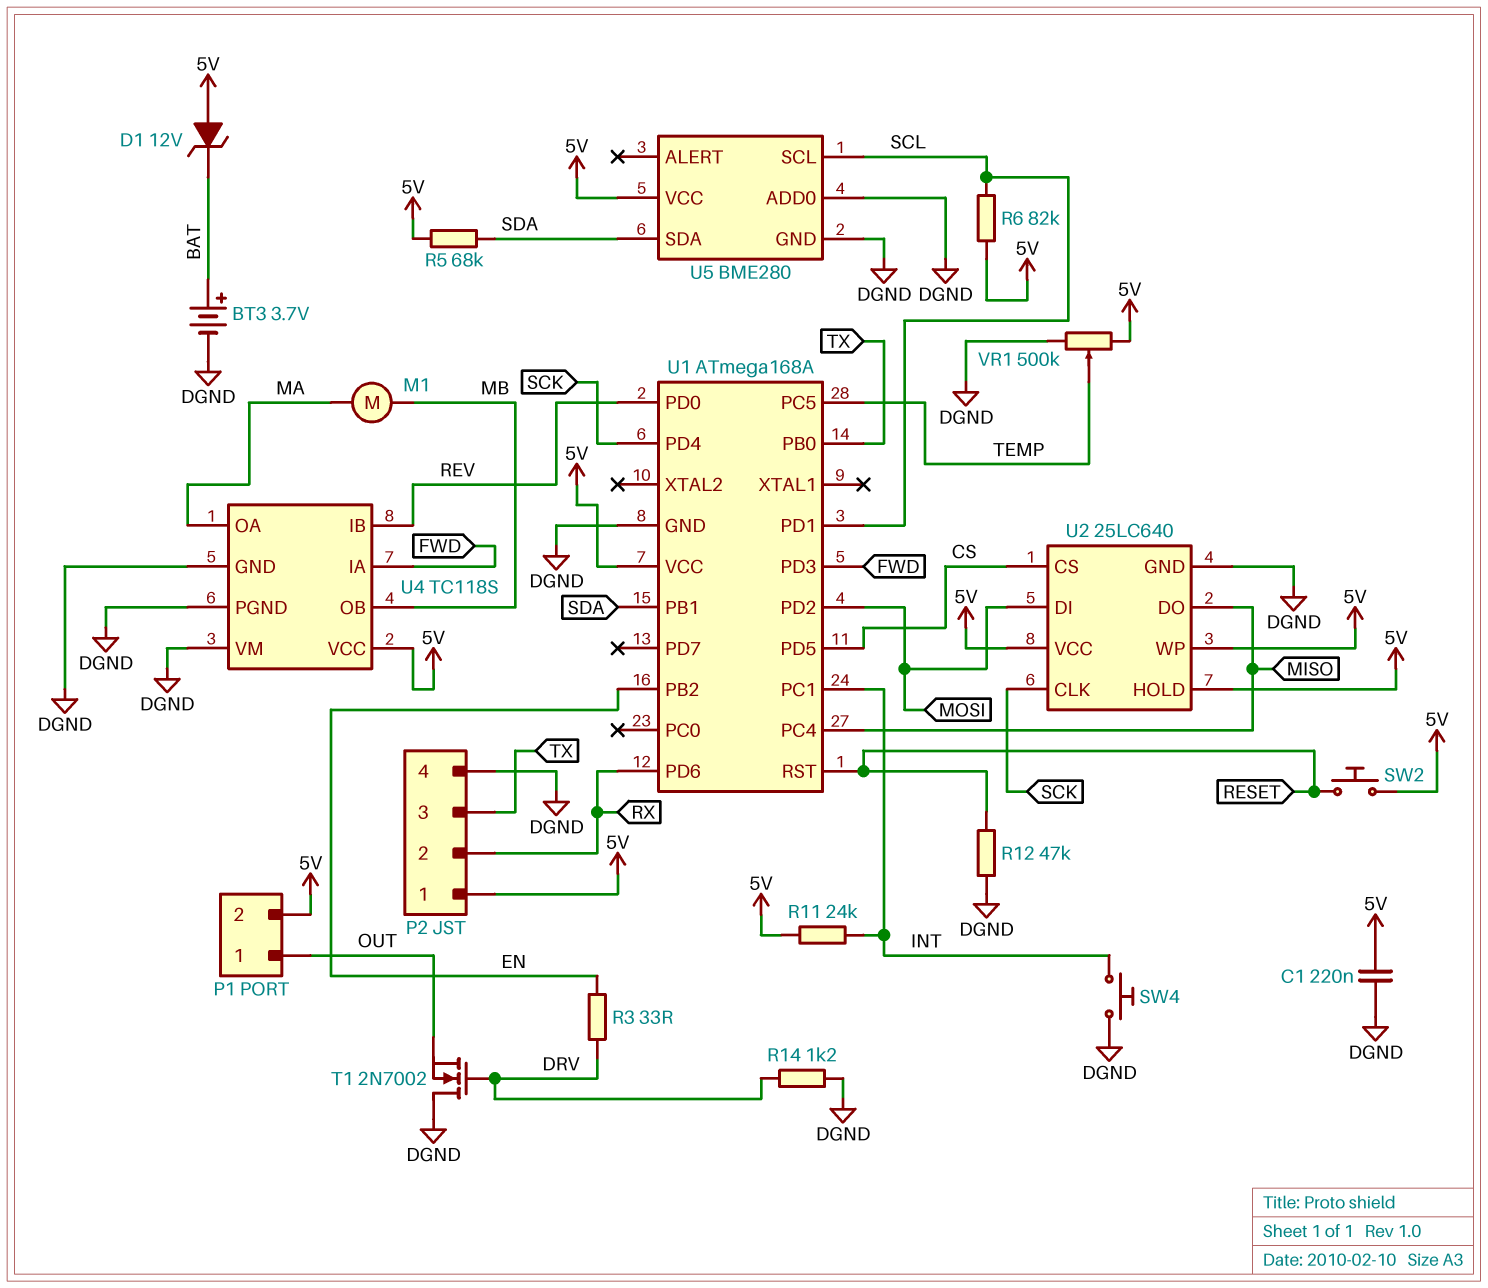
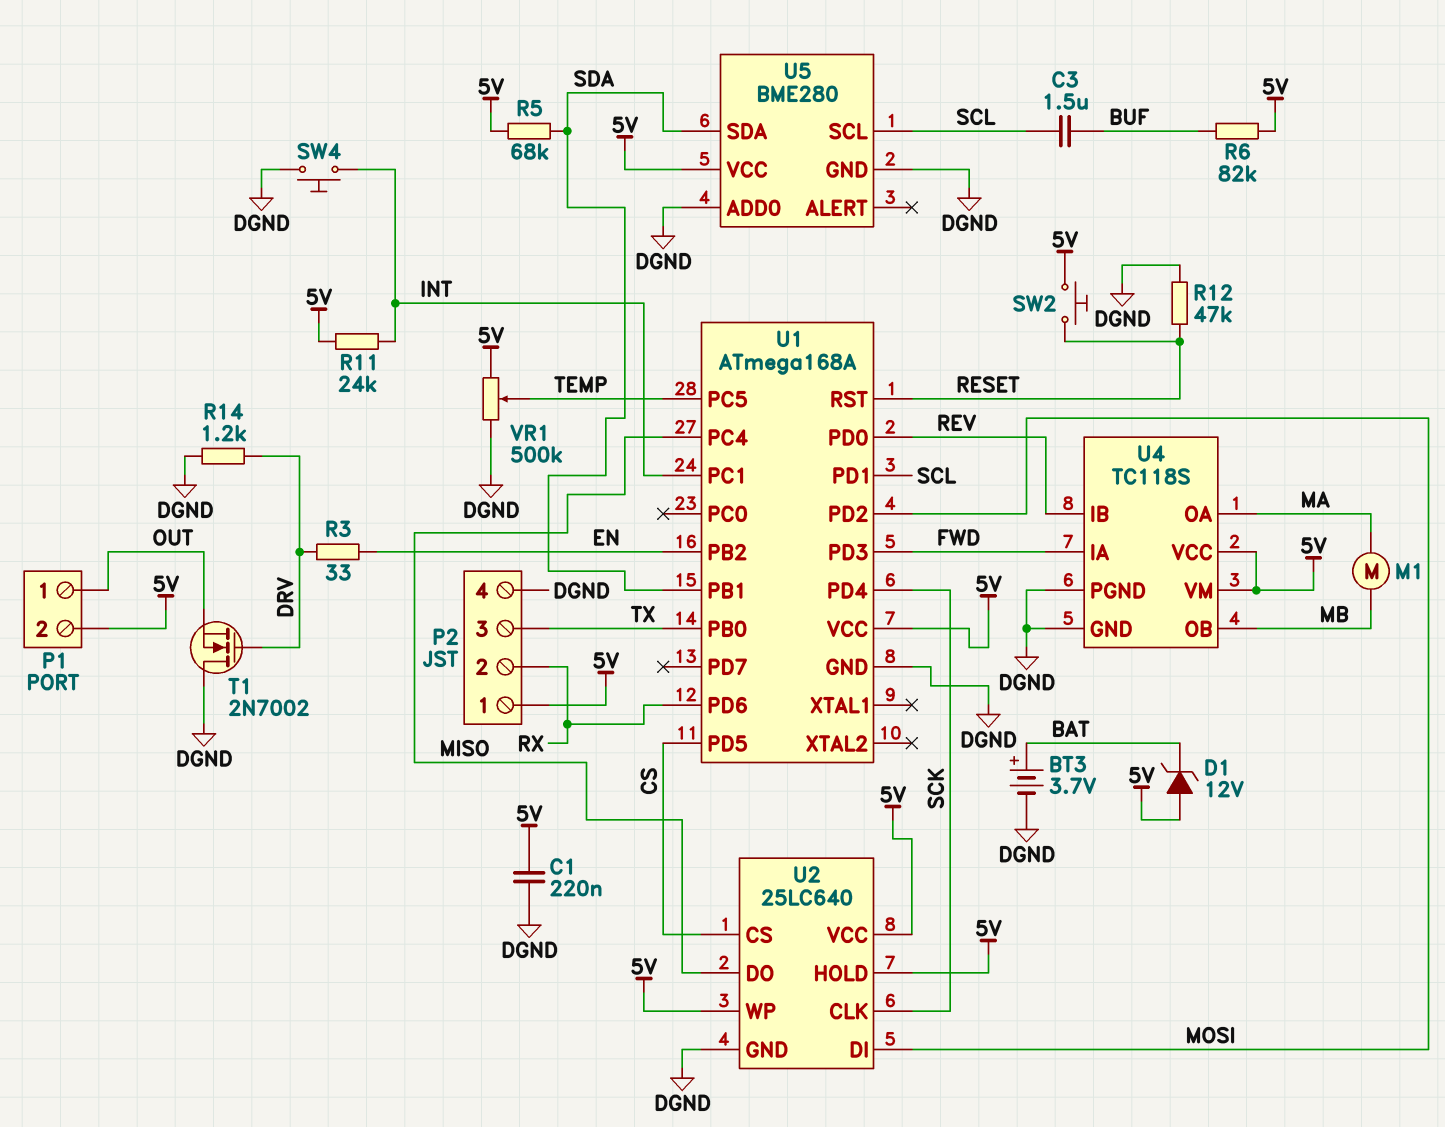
C3: none -> 1.5uF (BUF, SCL)
R6: 82k (5V, SCL) -> 82k (5V, BUF)
U4 pin VM: DGND -> 5V

